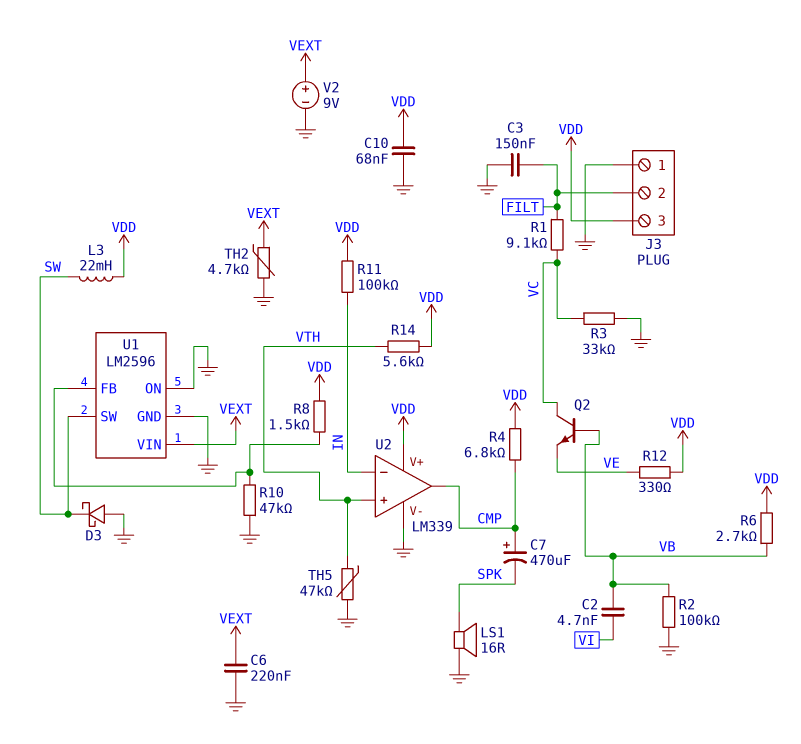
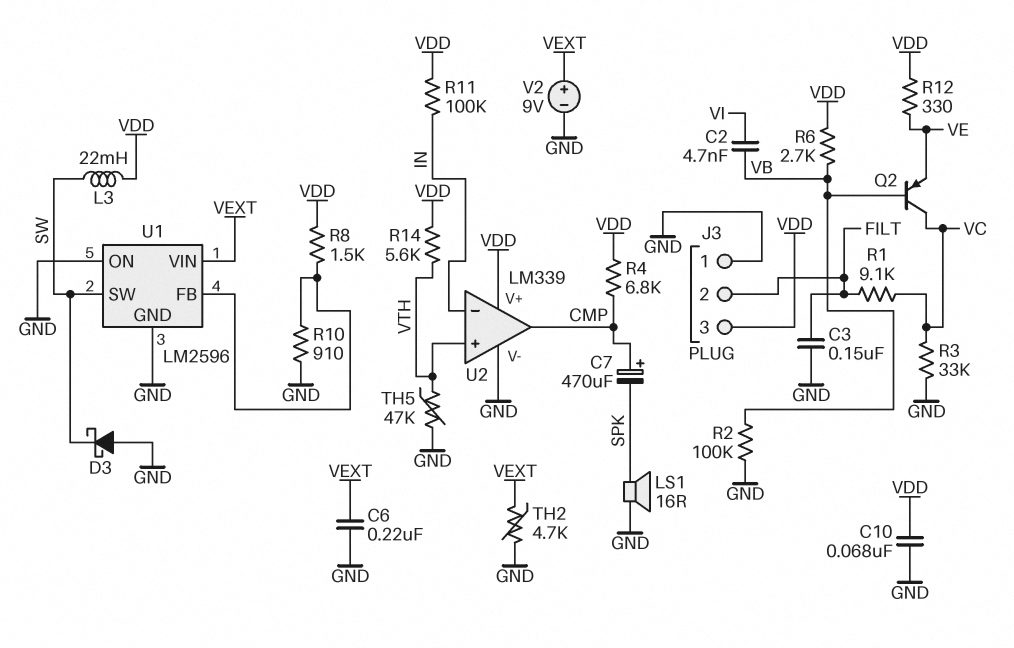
Q2: NPN (B VB, C VC, E VE) -> PNP (B VB, C VC, E VE)
R10: 47k (GND, U1/FB) -> 910 (GND, U1/FB)

